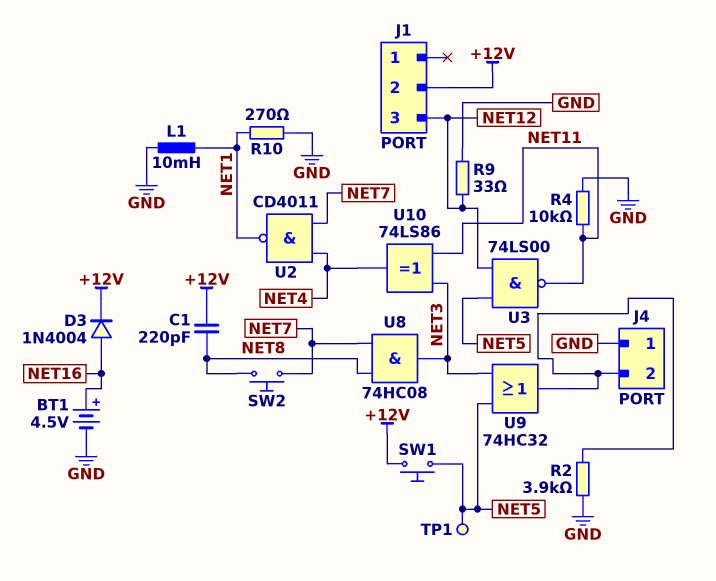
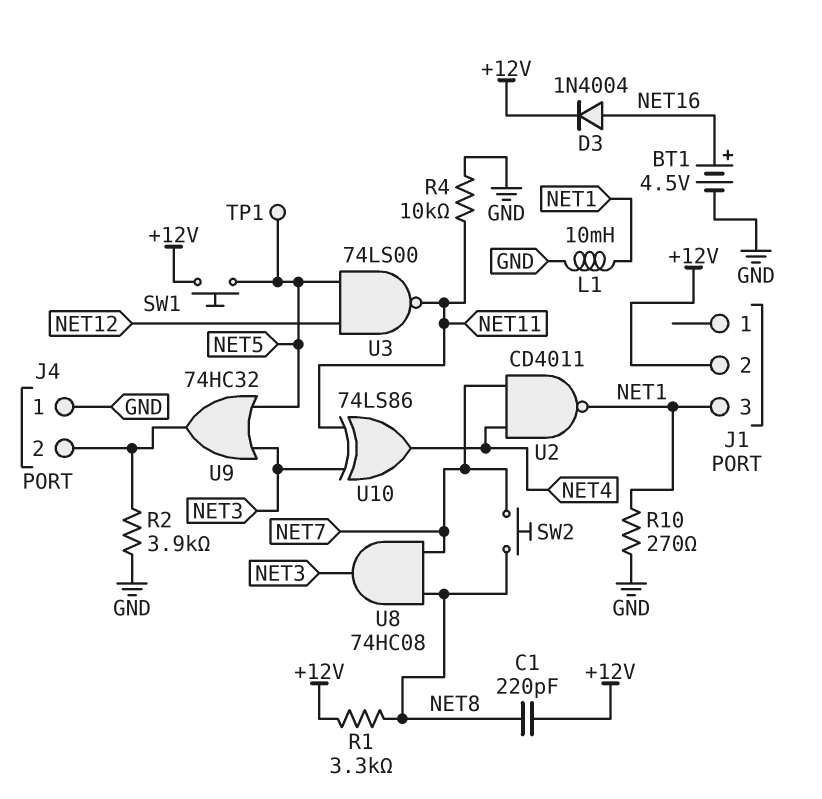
J1 pin 3: NET12 -> NET1
R1: none -> 3.3k (+12V, NET8)
R9: 33 (GND, NET12) -> none

